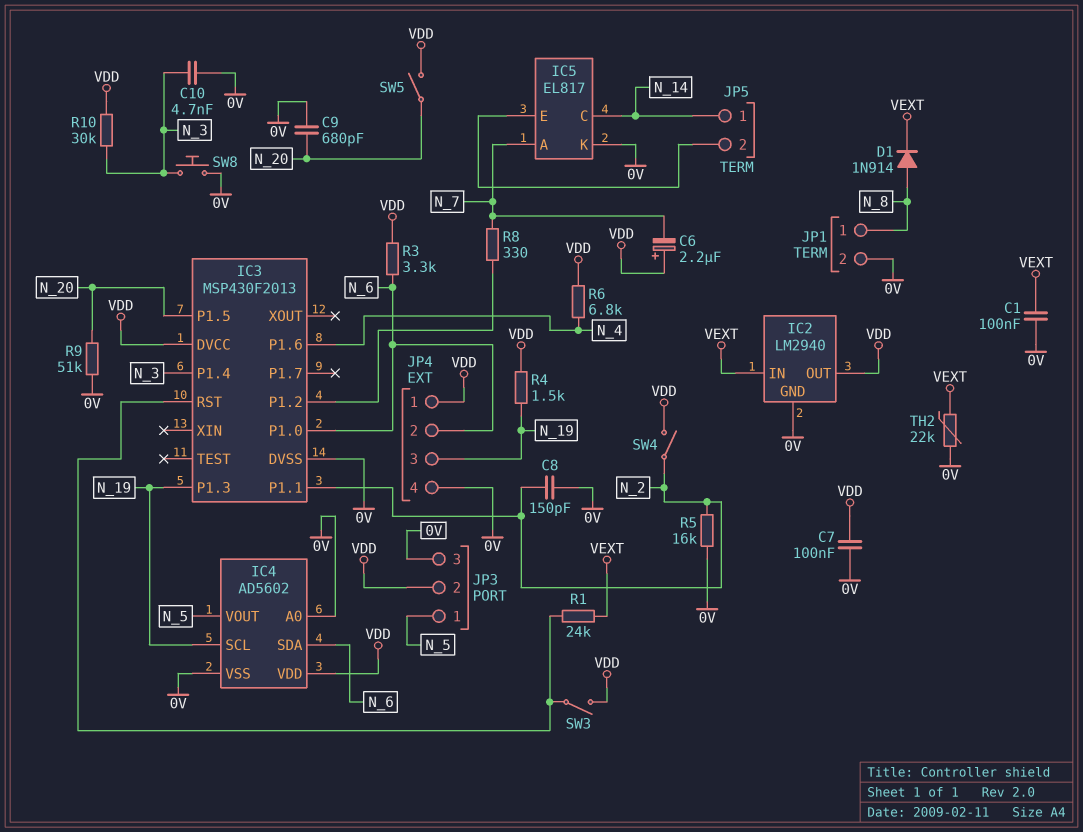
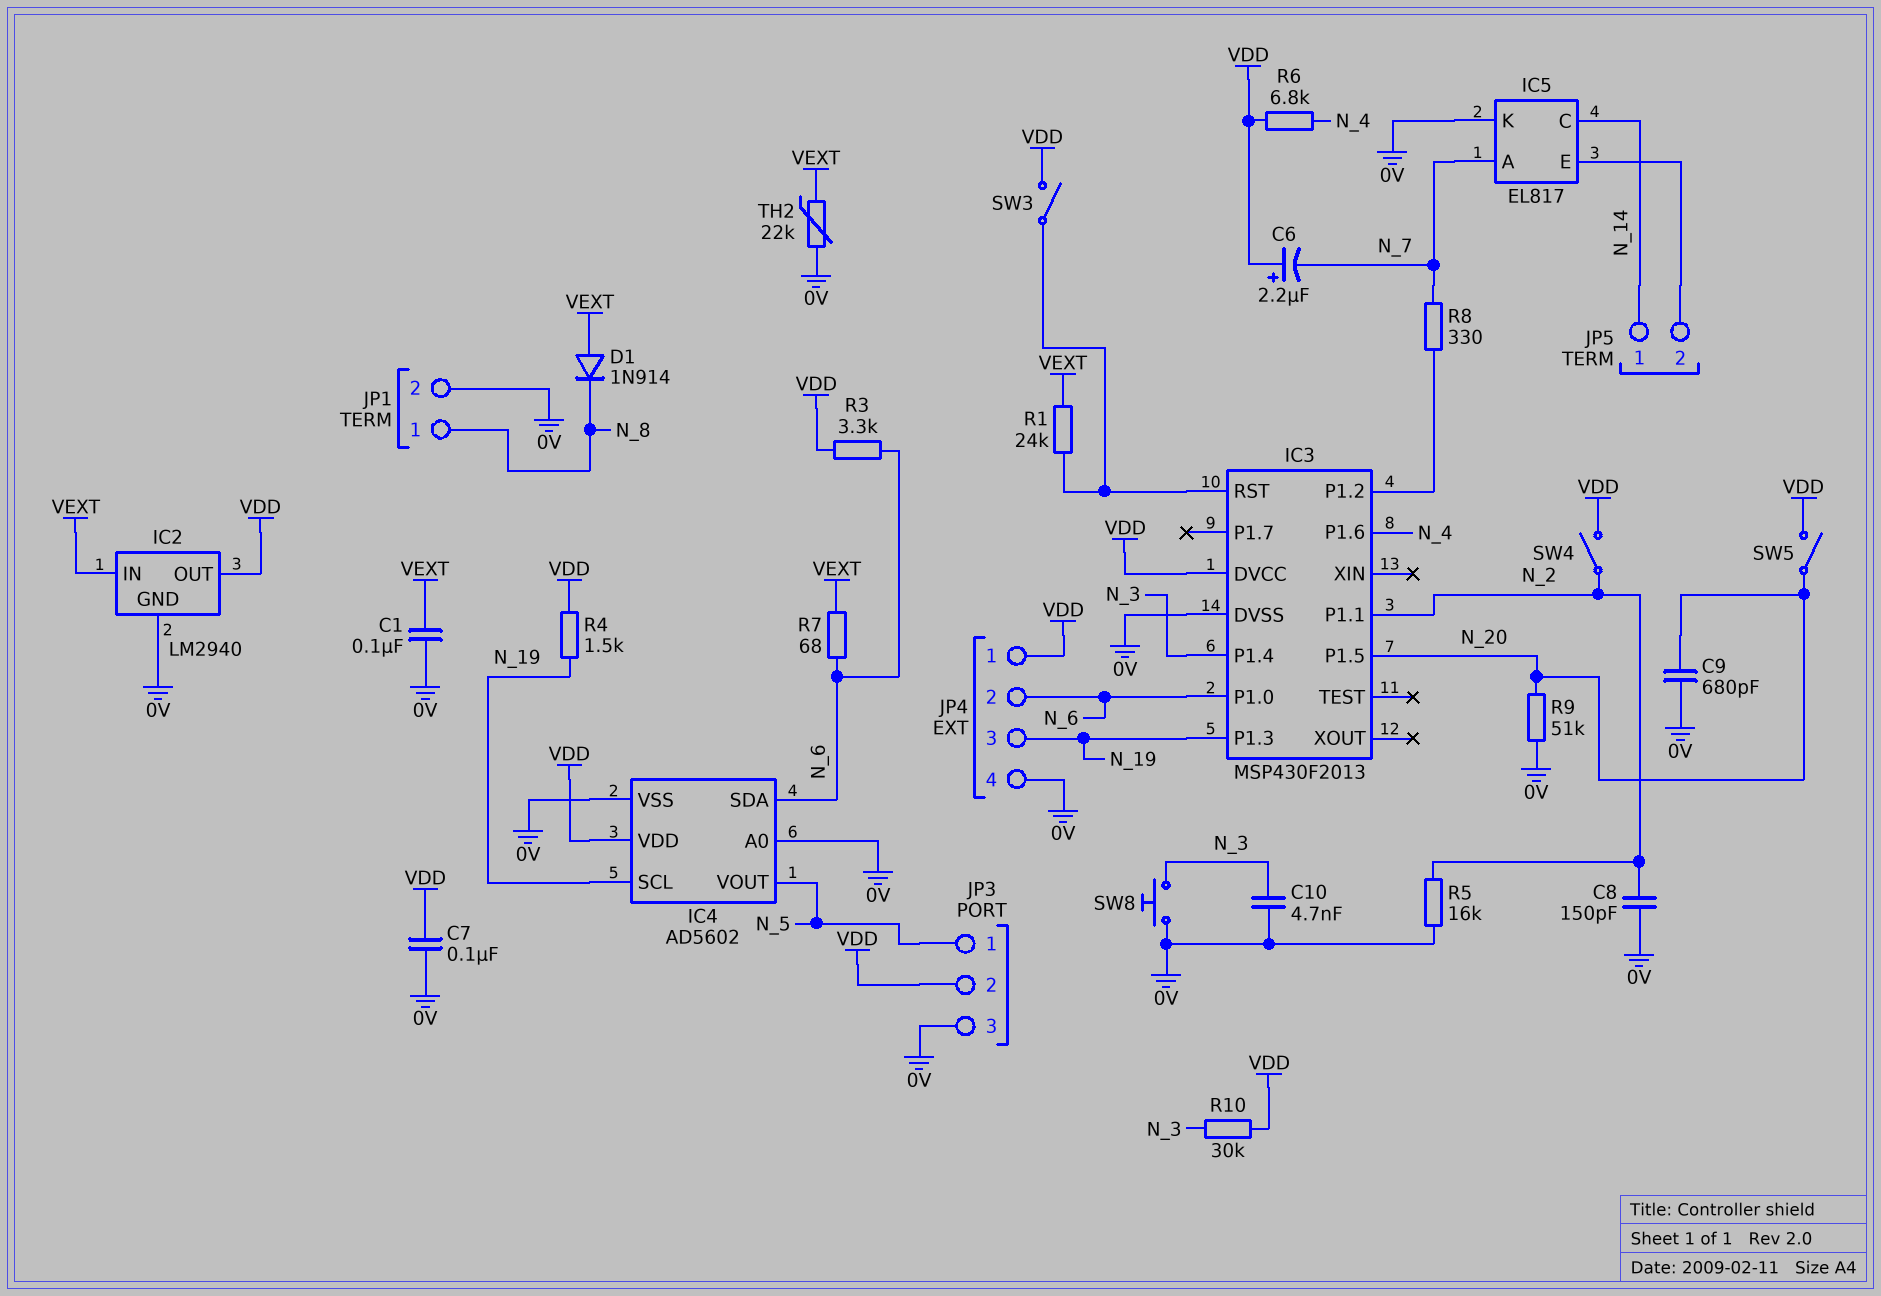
D1: diode 1N914 (A N_8, K VEXT) -> diode 1N914 (A VEXT, K N_8)
R7: none -> 68 (N_6, VEXT)

